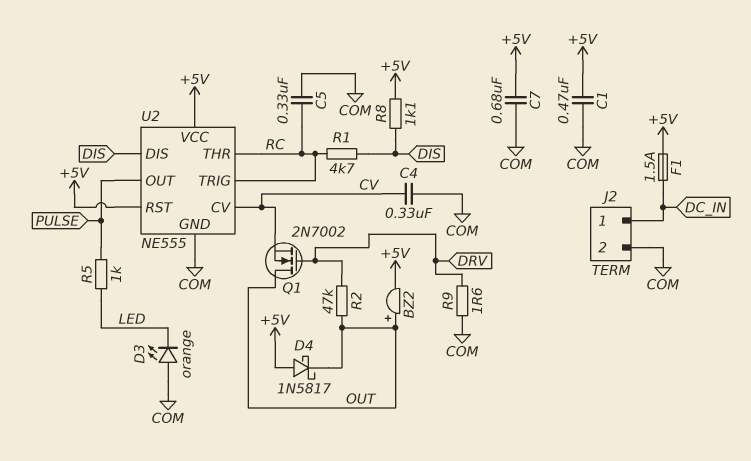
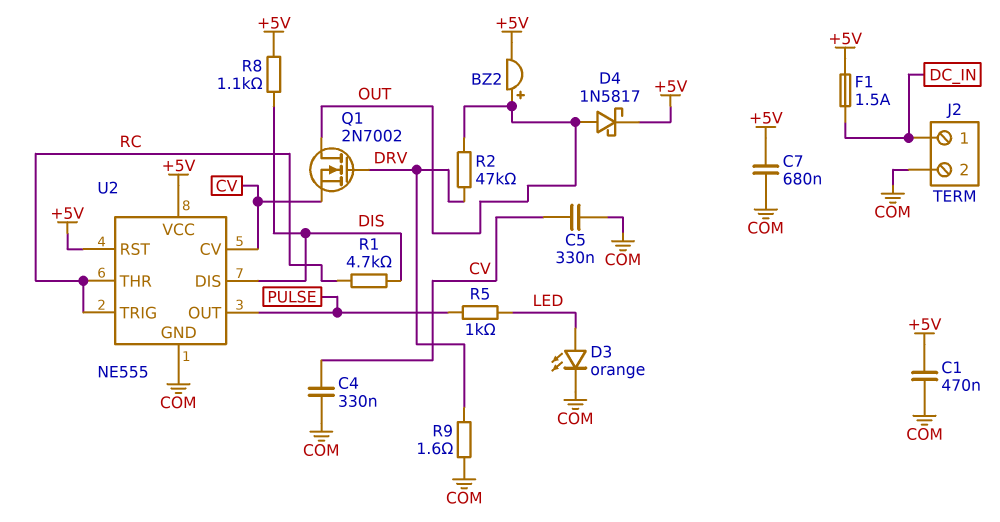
C5: 330nF (COM, RC) -> 330nF (COM, CV)
D3: LED orange (A COM, K LED) -> LED orange (A LED, K COM)
D4: schottky 1N5817 (A +5V, K OUT) -> schottky 1N5817 (A OUT, K +5V)

